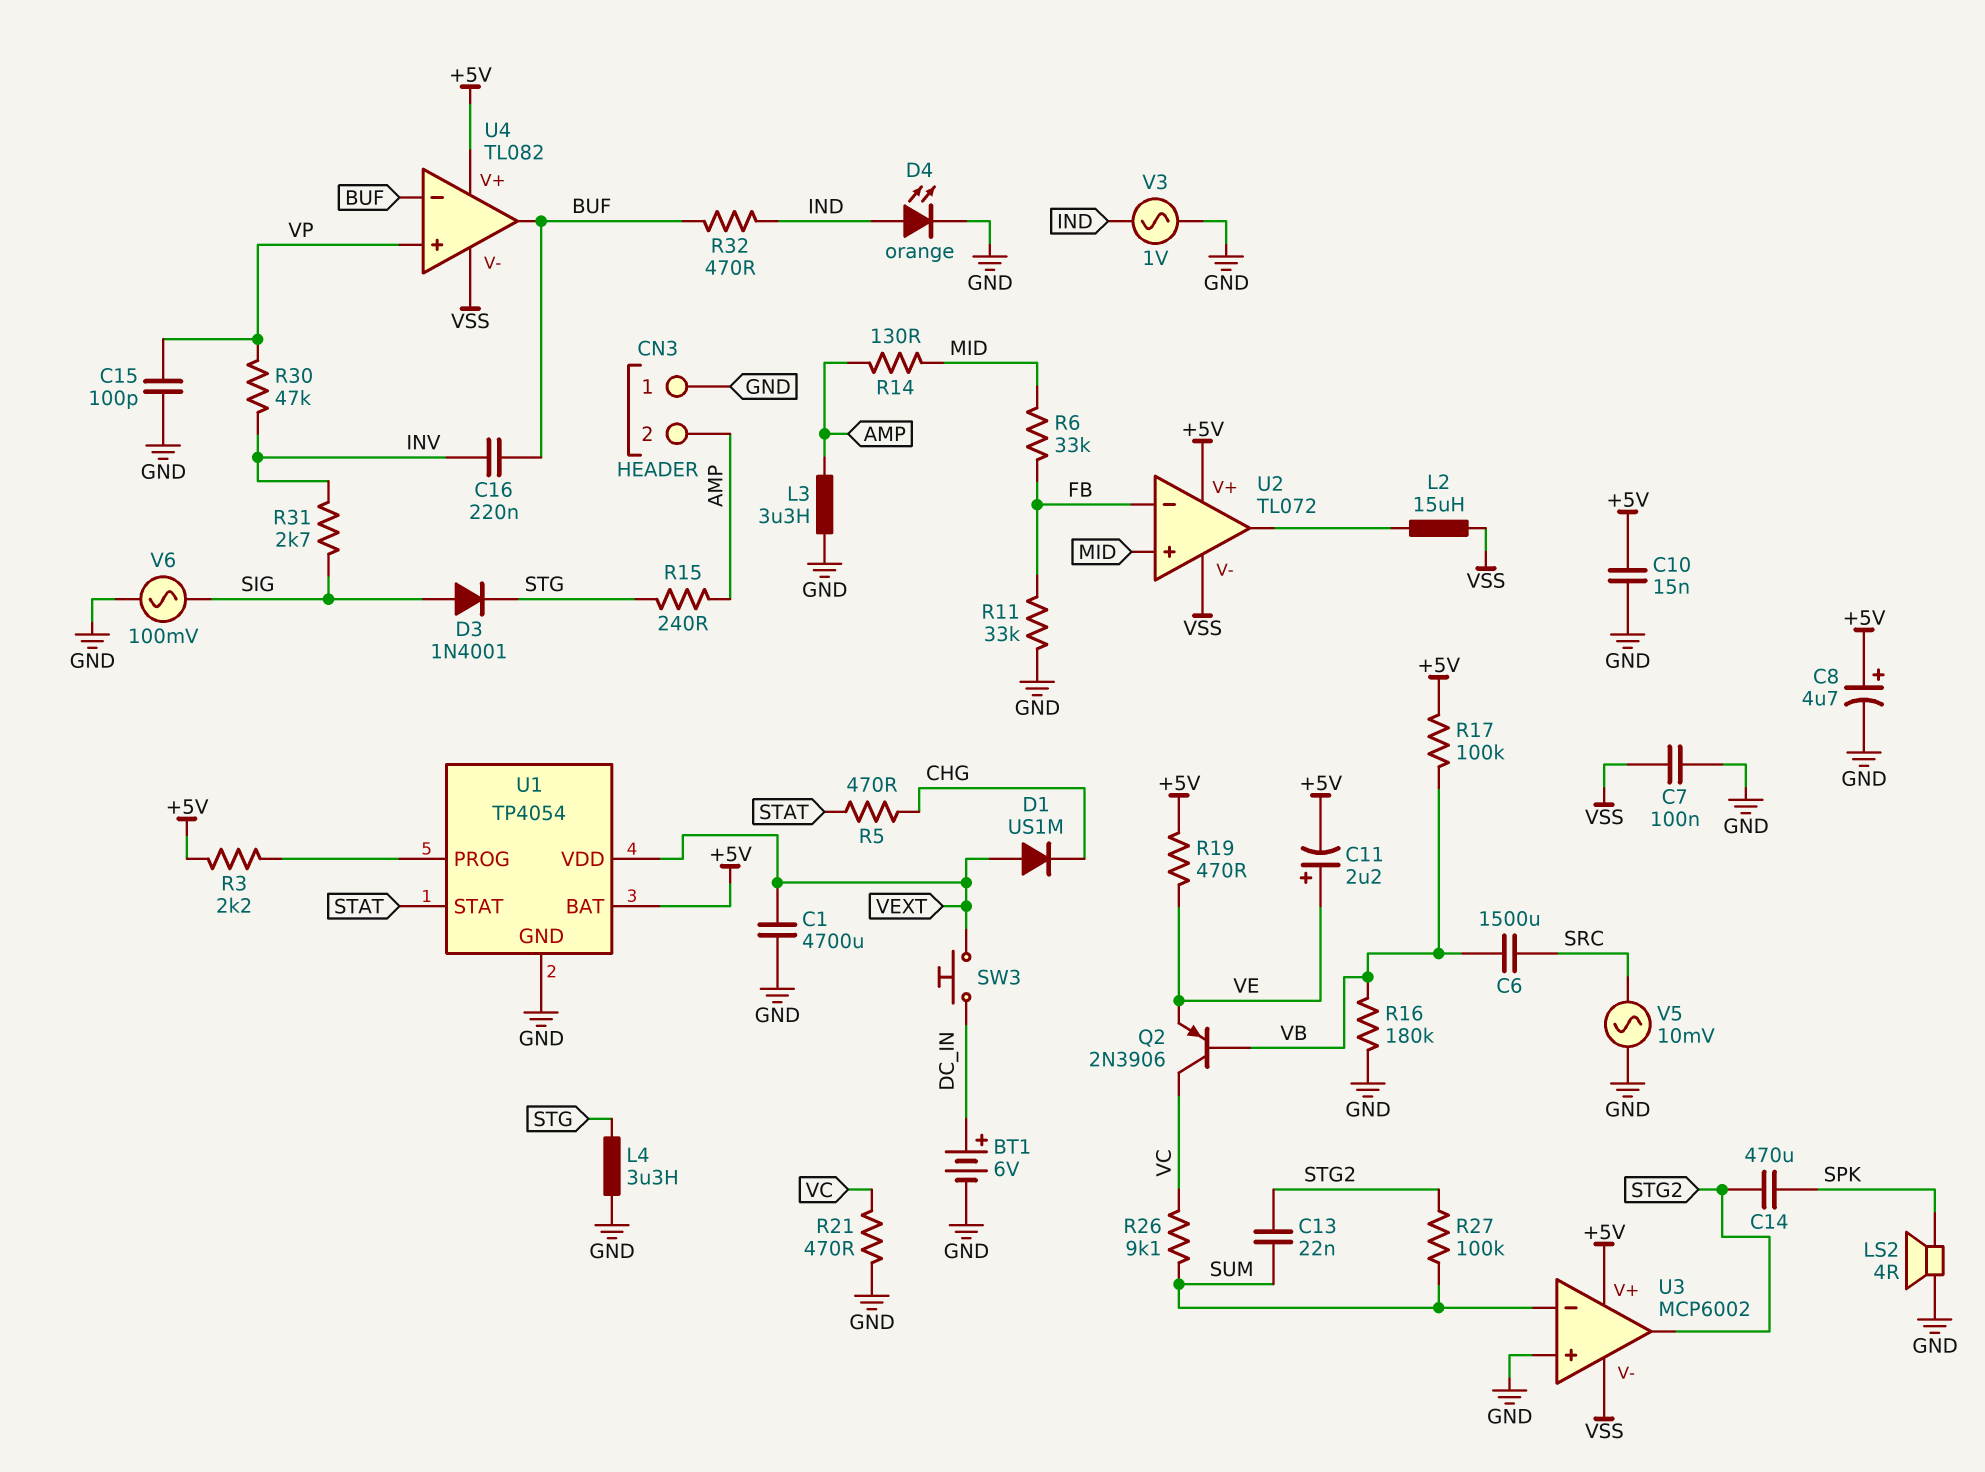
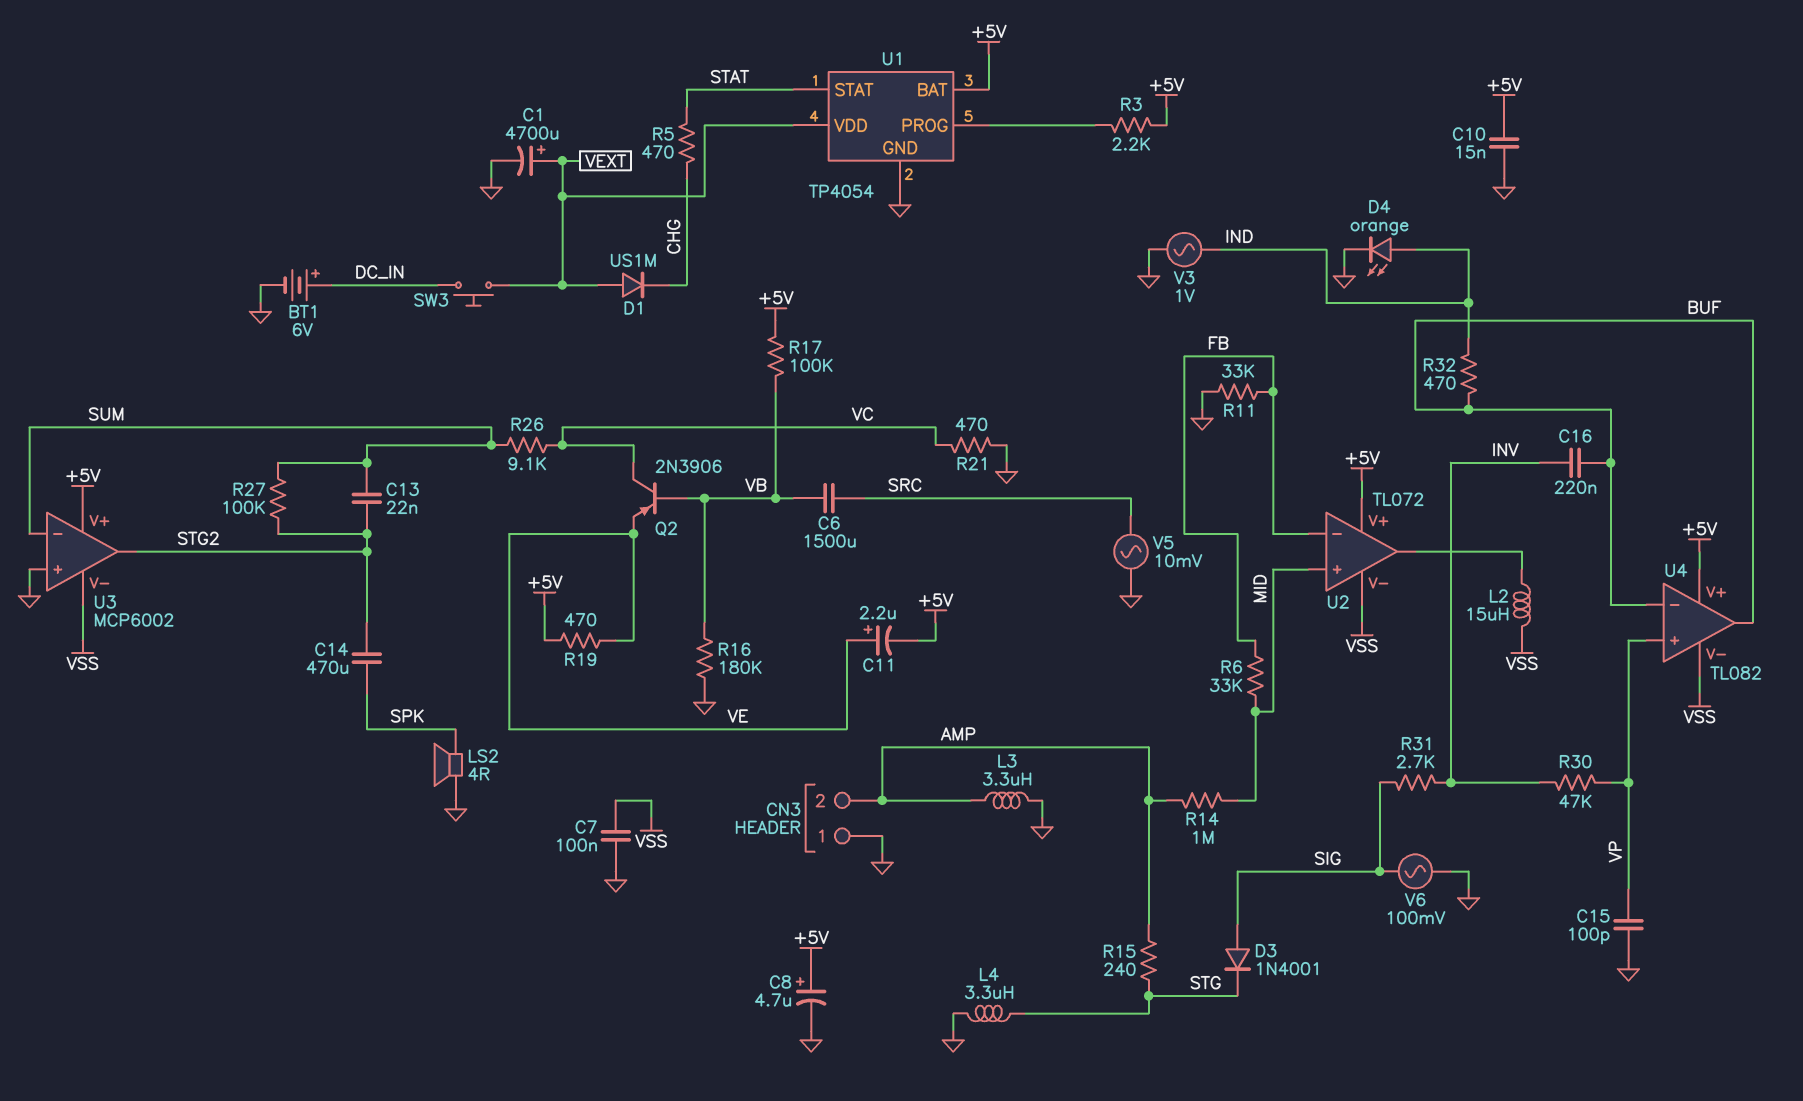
C1: 4700uF (GND, VEXT) -> 4700uF (plus VEXT, minus GND)
R14: 130 (AMP, MID) -> 1M (AMP, MID)

